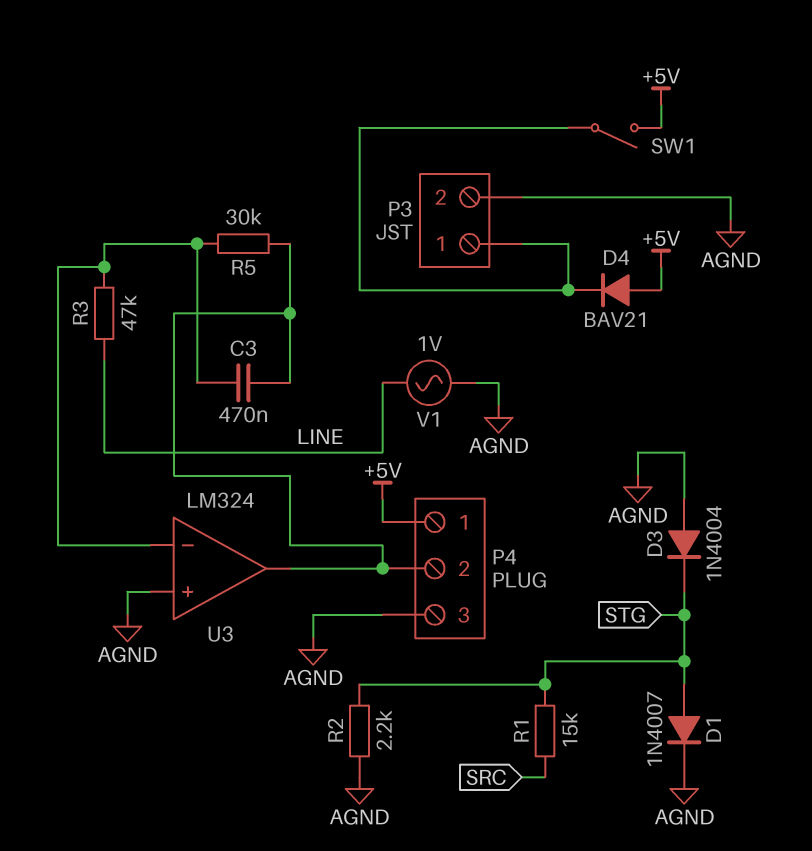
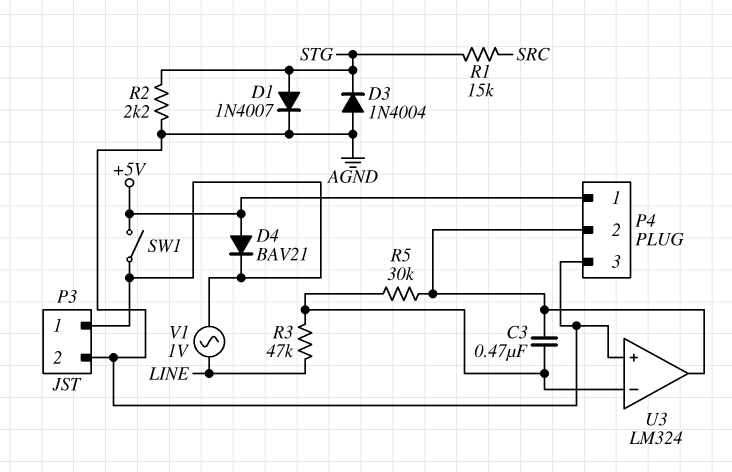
V1: AC 1V (AGND, LINE) -> AC 1V (LINE, P3/1)

